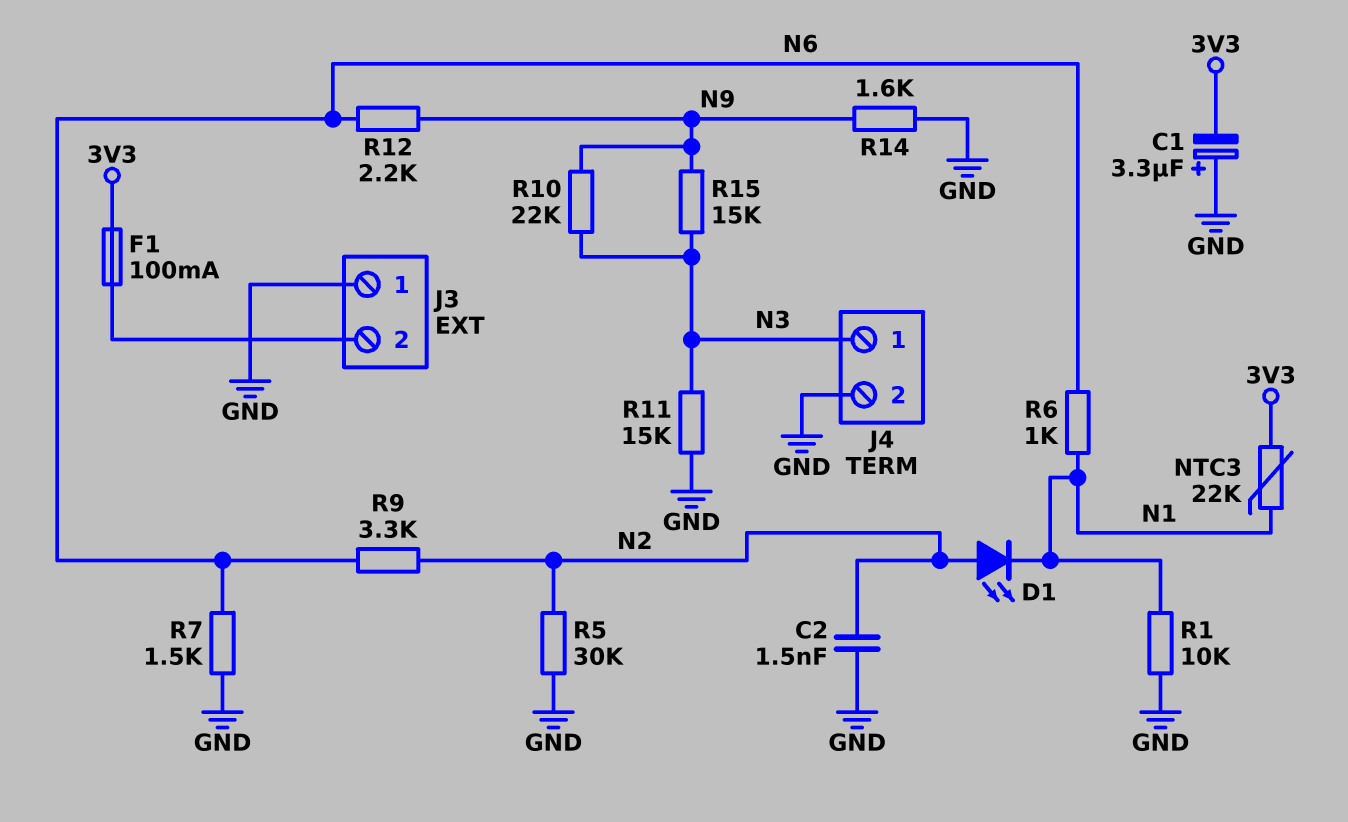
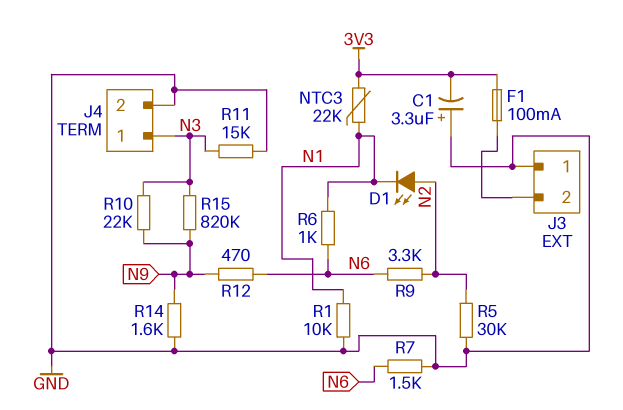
C2: 1.5nF (GND, N2) -> none
R12: 2.2k (N6, N9) -> 470 (N6, N9)
R15: 15k (N3, N9) -> 820k (N3, N9)

